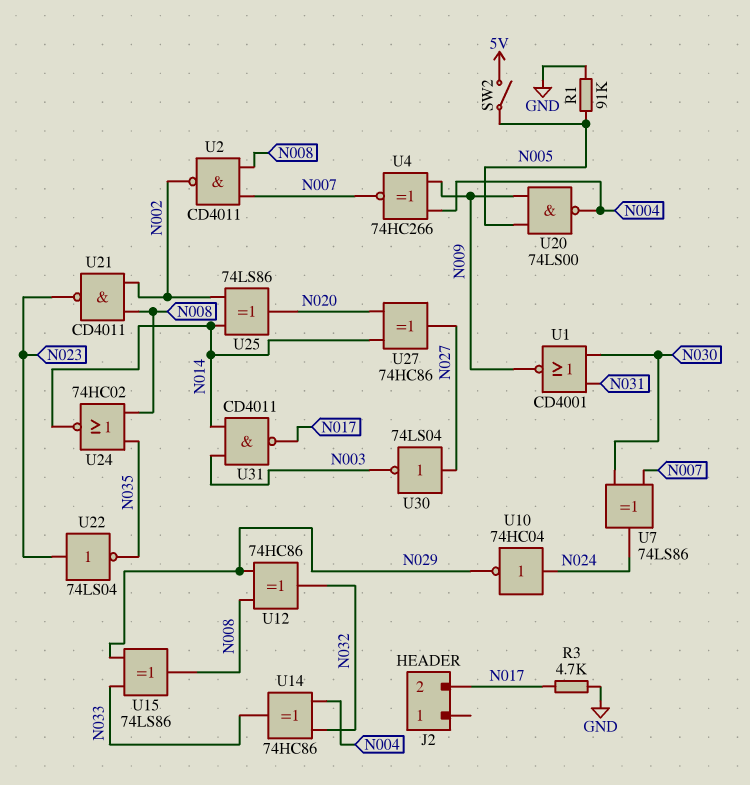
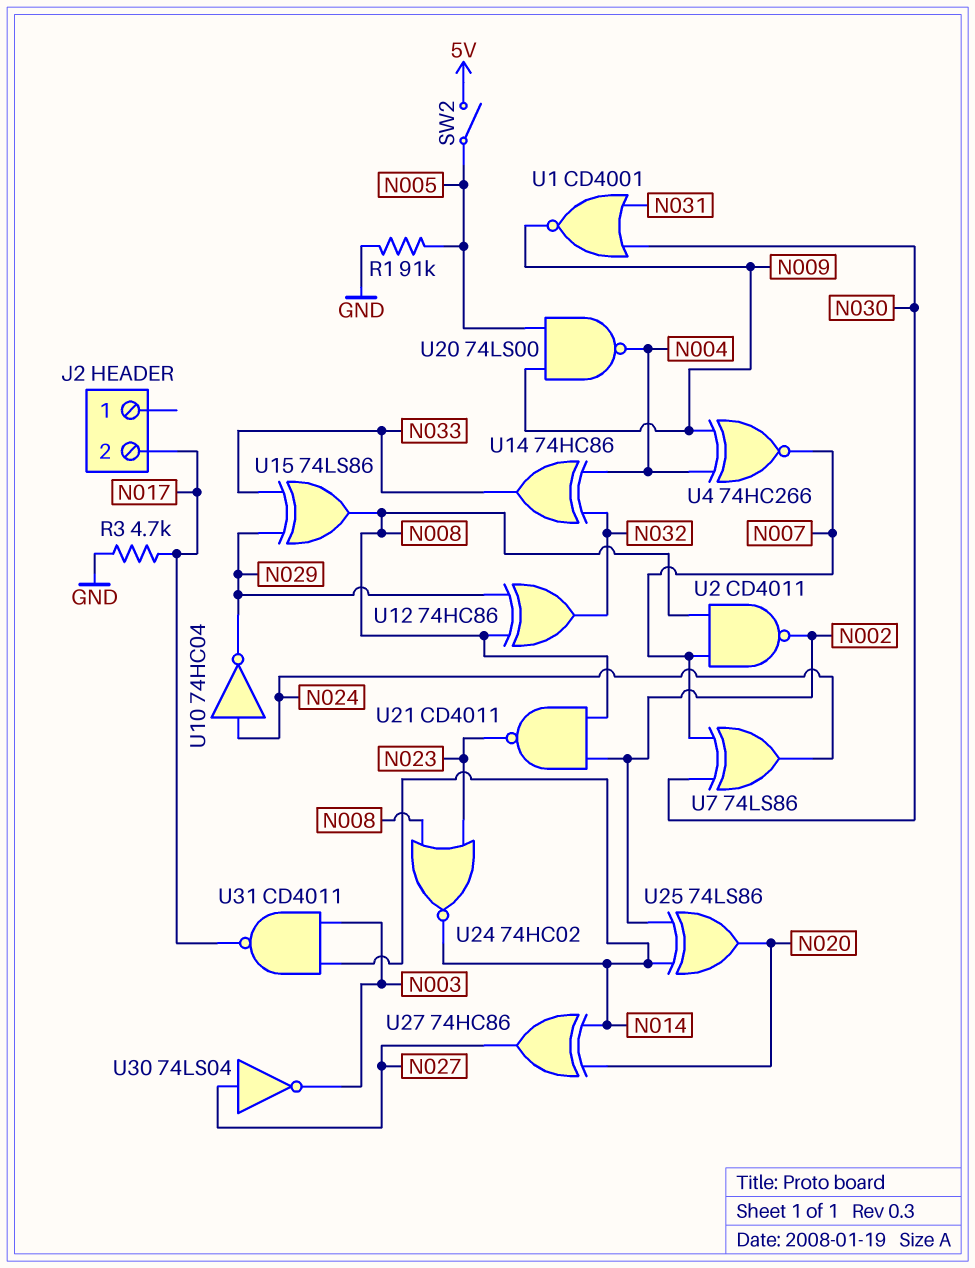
U22: NOT 74LS04 (in N023, out N035) -> none
U24: NOR 74HC02 (in N008, in N035, out N014) -> NOR 74HC02 (in N008, in N023, out N014)

